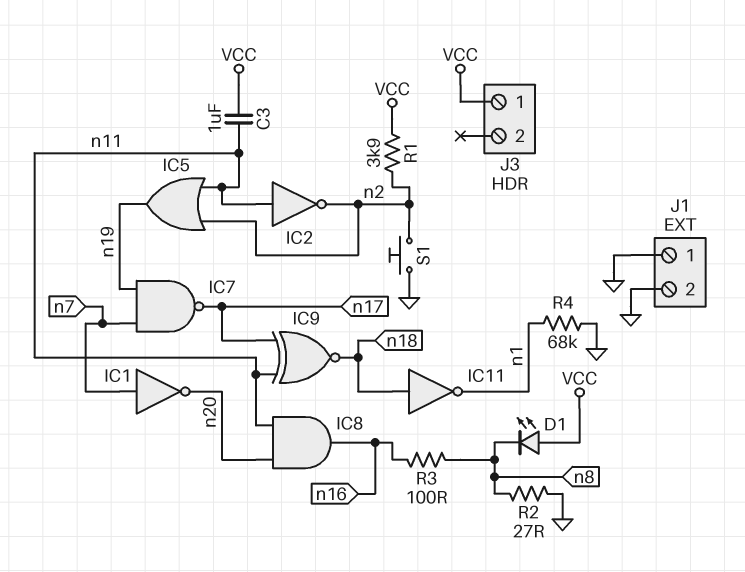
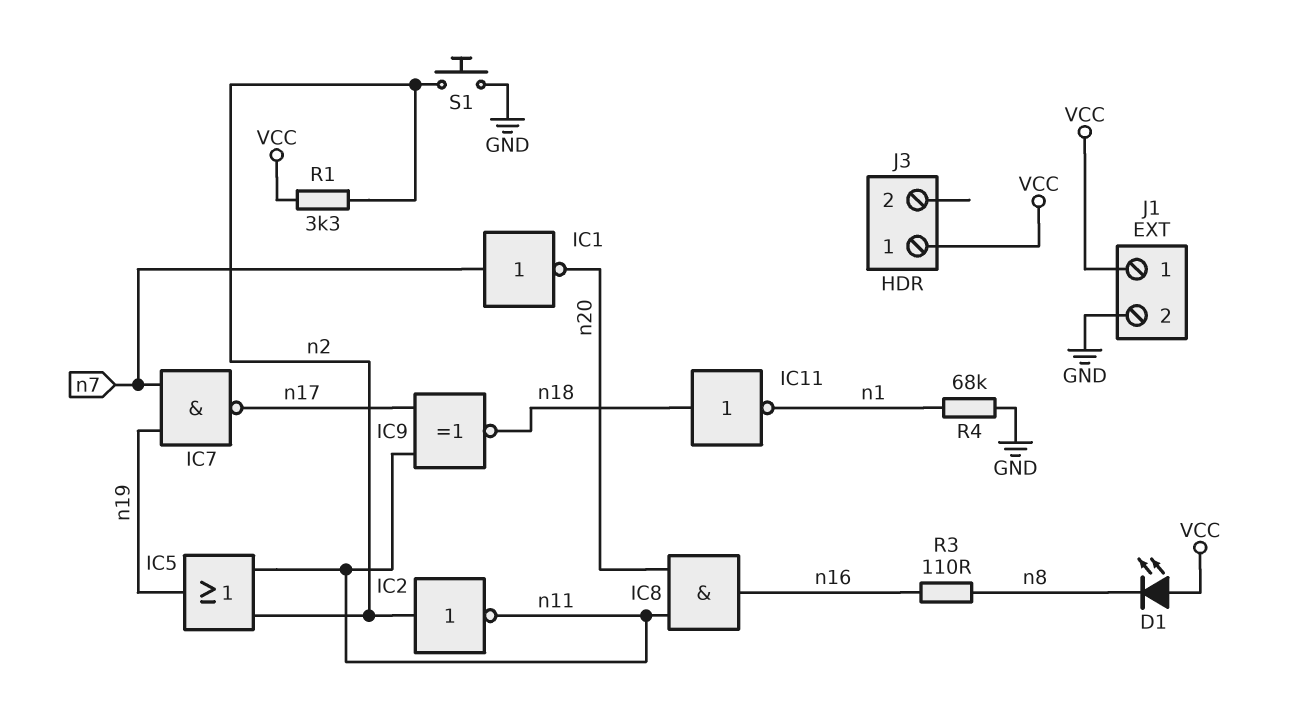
C3: 1uF (VCC, n11) -> none
IC2: NOT (in n11, out n2) -> NOT (in n2, out n11)
J1 pin 1: GND -> VCC
R1: 3.9k (VCC, n2) -> 3.3k (VCC, n2)
R2: 27 (GND, n8) -> none
R3: 100 (n8, n16) -> 110 (n8, n16)

